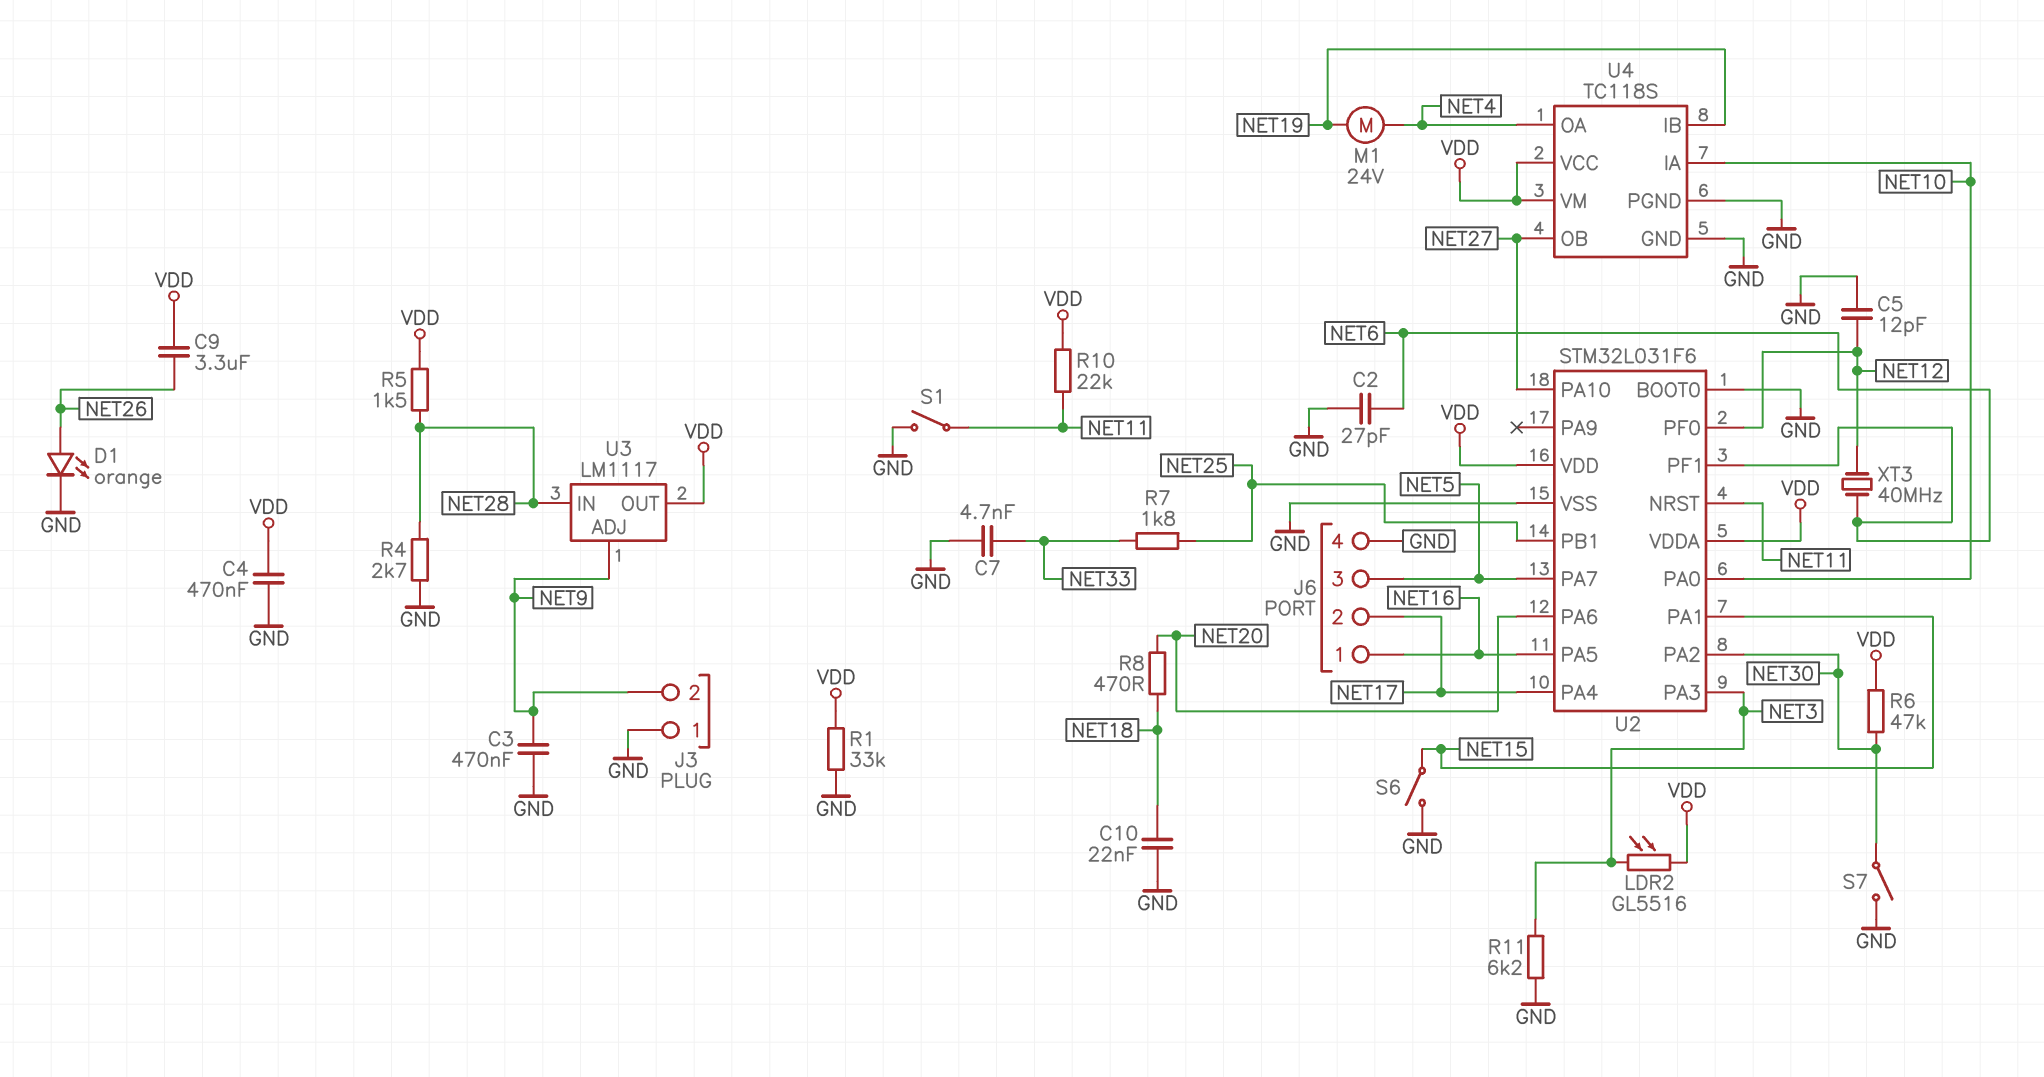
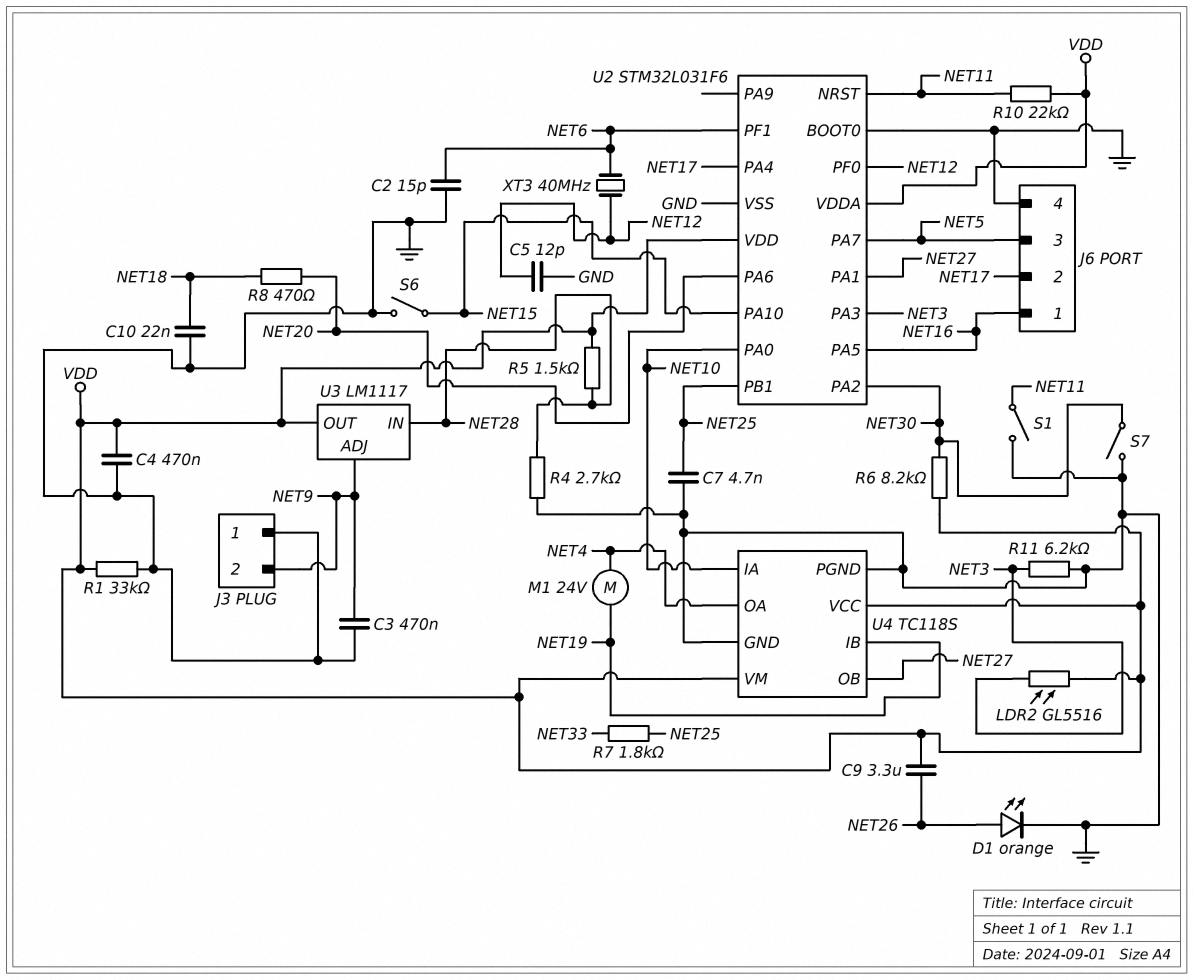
C2: 27pF (GND, NET6) -> 15pF (GND, NET6)
C7: 4.7nF (GND, NET33) -> 4.7nF (GND, NET25)
R6: 47k (NET30, VDD) -> 8.2k (NET30, VDD)
U2 pin PA1: NET15 -> NET27
U2 pin PA10: NET27 -> NET15

